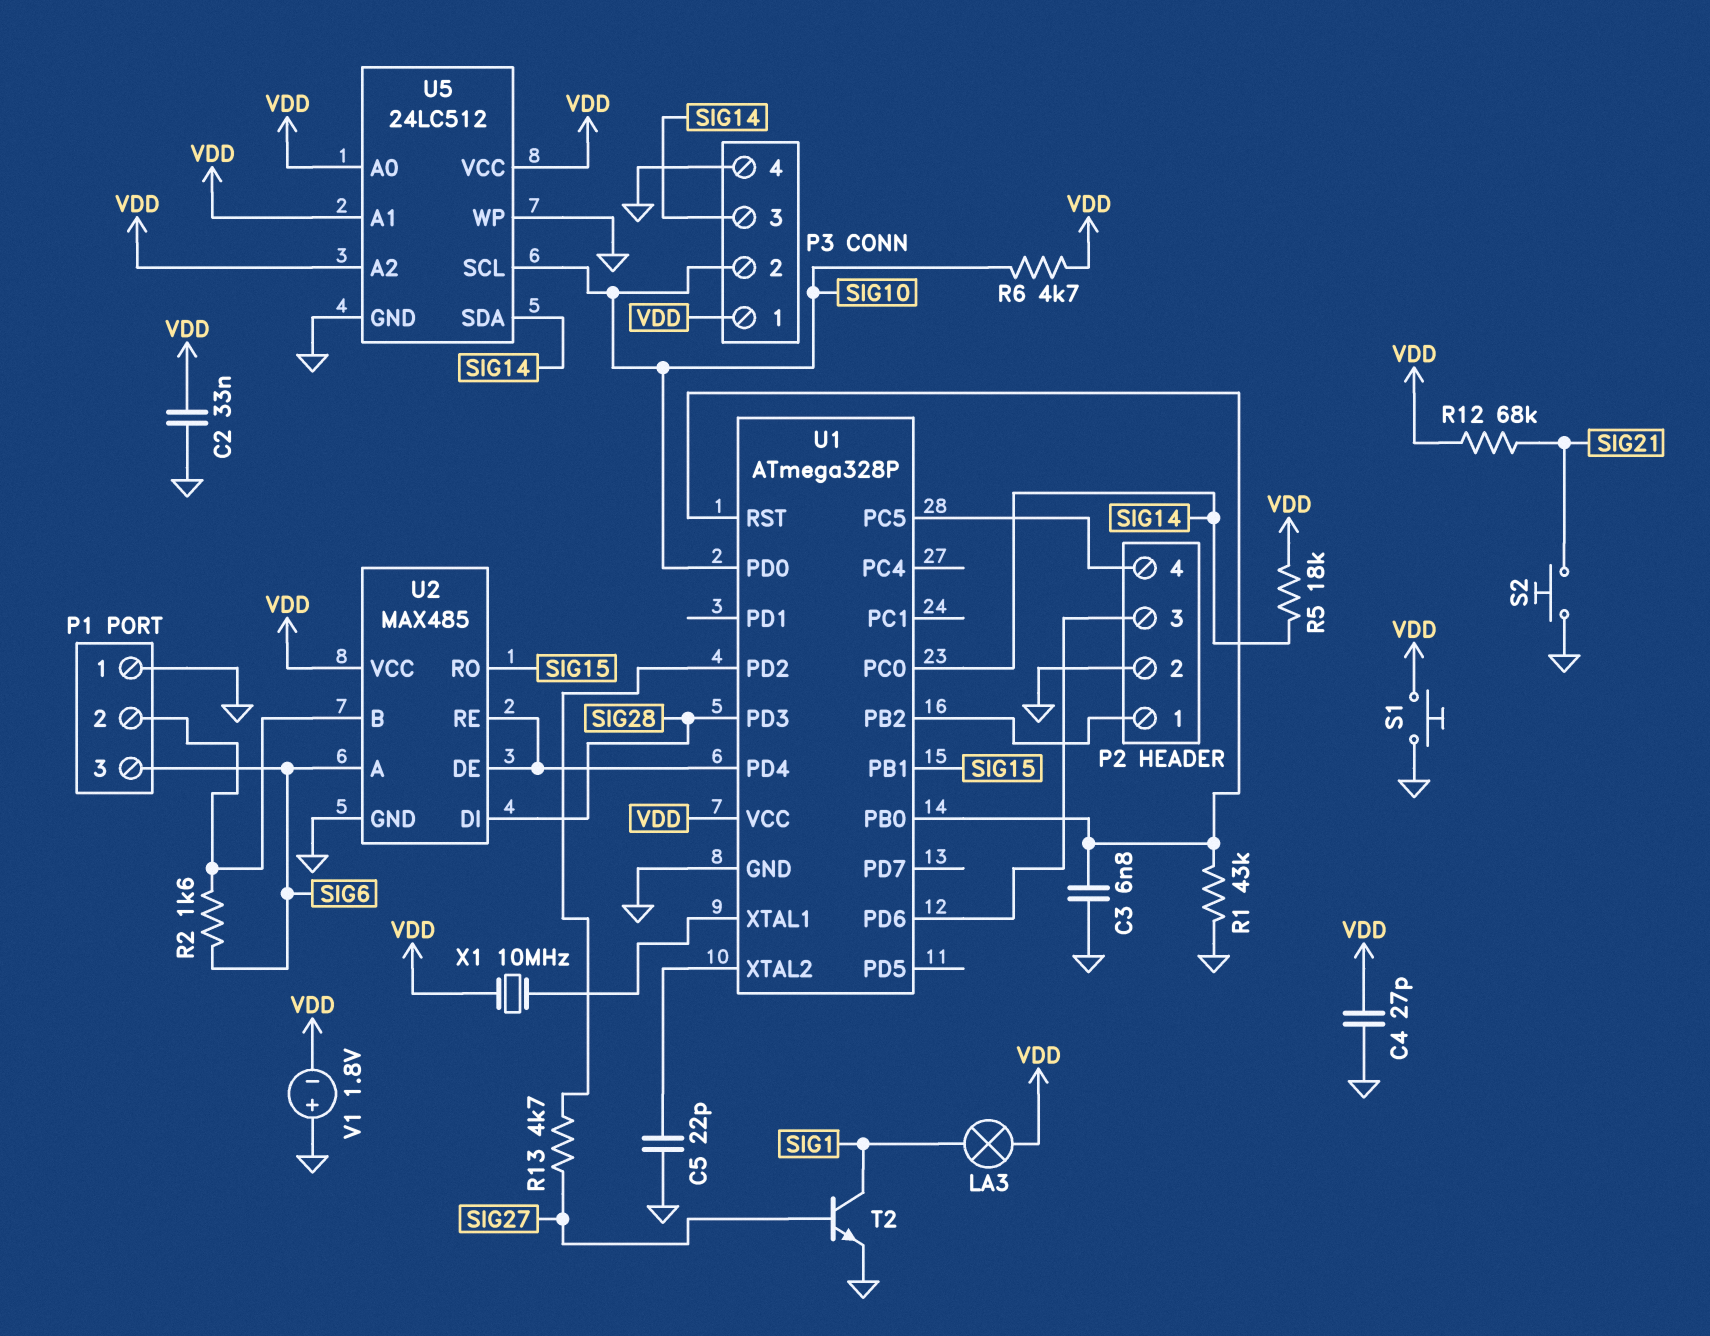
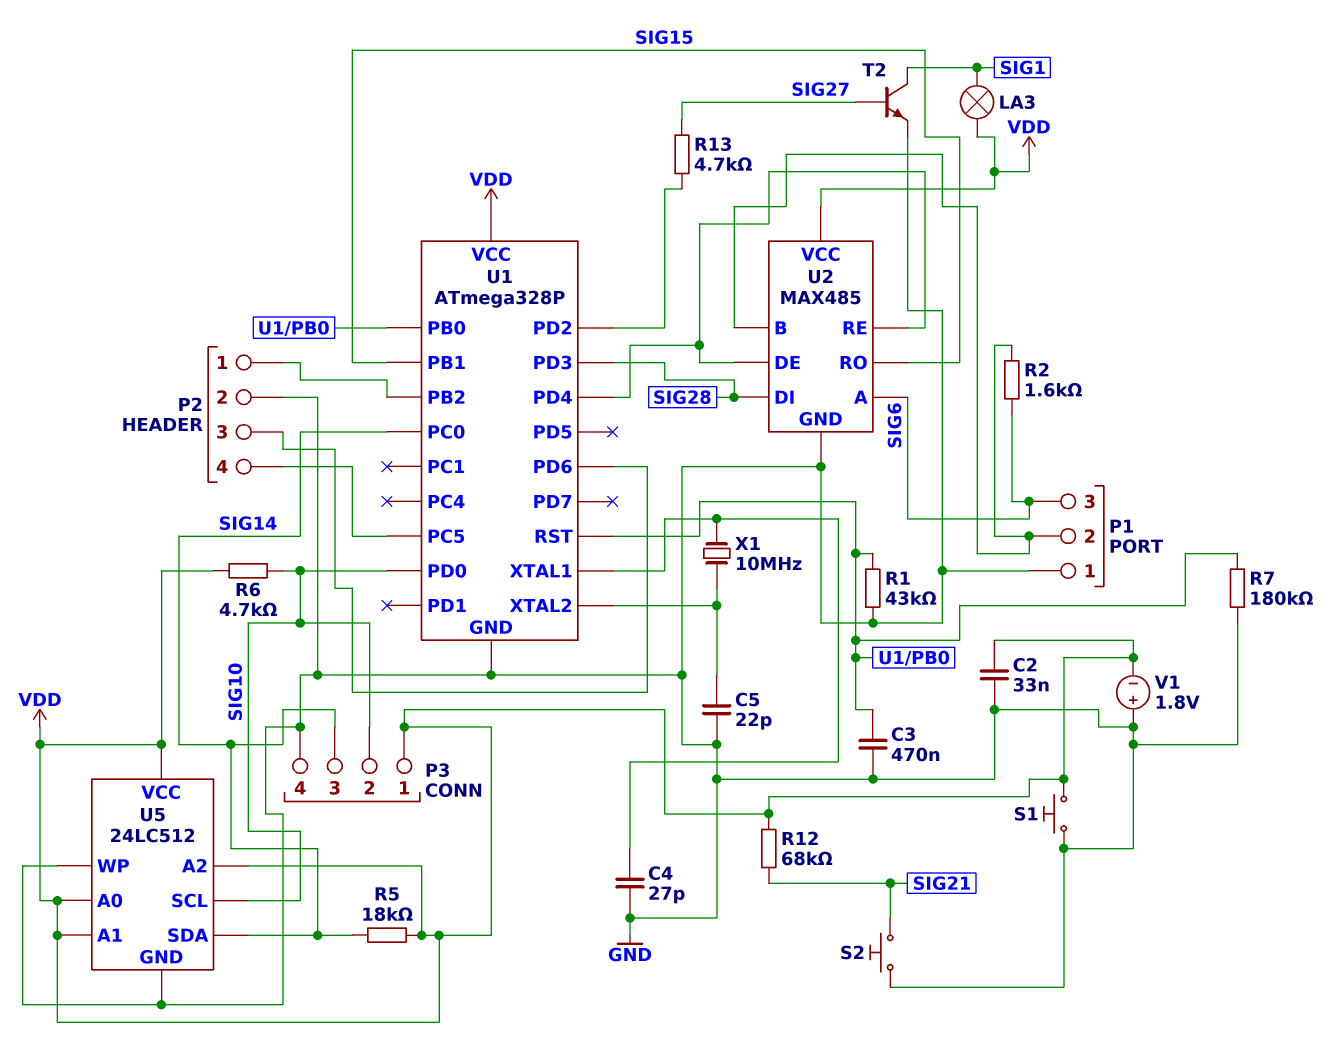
C3: 6.8nF (GND, U1/PB0) -> 470nF (GND, U1/PB0)
C4: 27pF (GND, VDD) -> 27pF (GND, U1/XTAL1)
R7: none -> 180k (GND, U1/PB0)
X1: 10MHz (U1/XTAL1, VDD) -> 10MHz (U1/XTAL1, U1/XTAL2)

